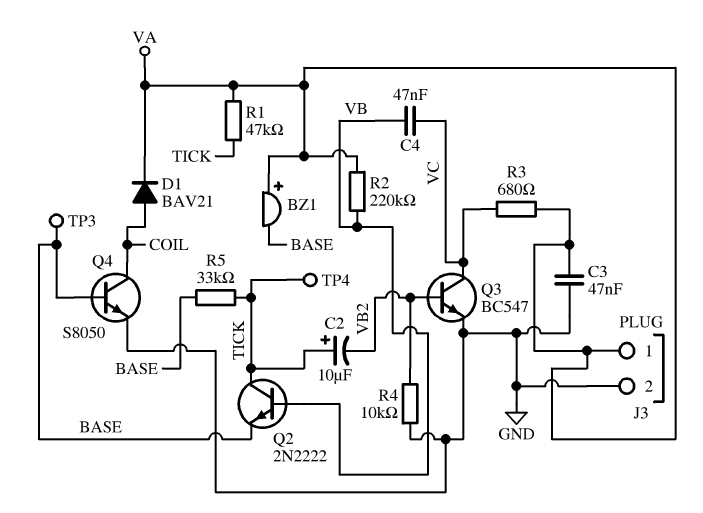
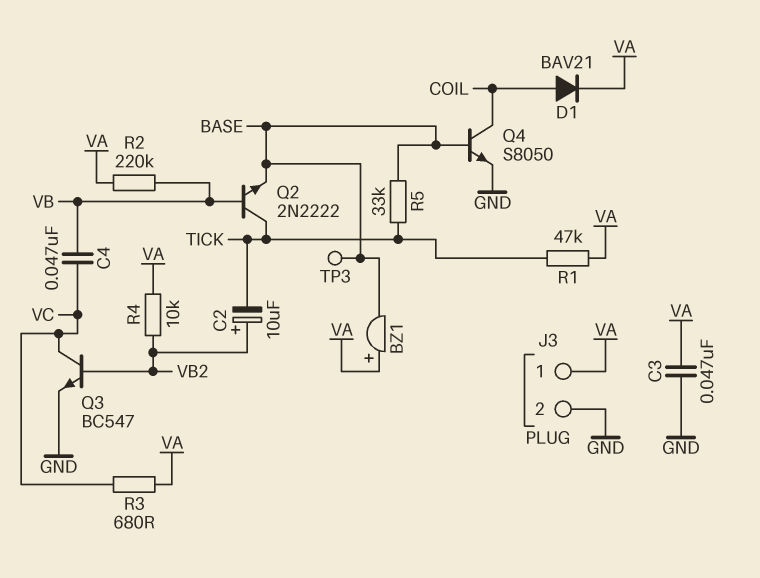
C2: 10uF (plus TICK, minus VB2) -> 10uF (plus VB2, minus TICK)
R4: 10k (GND, VB2) -> 10k (VA, VB2)
TP4: test point (TICK) -> none

